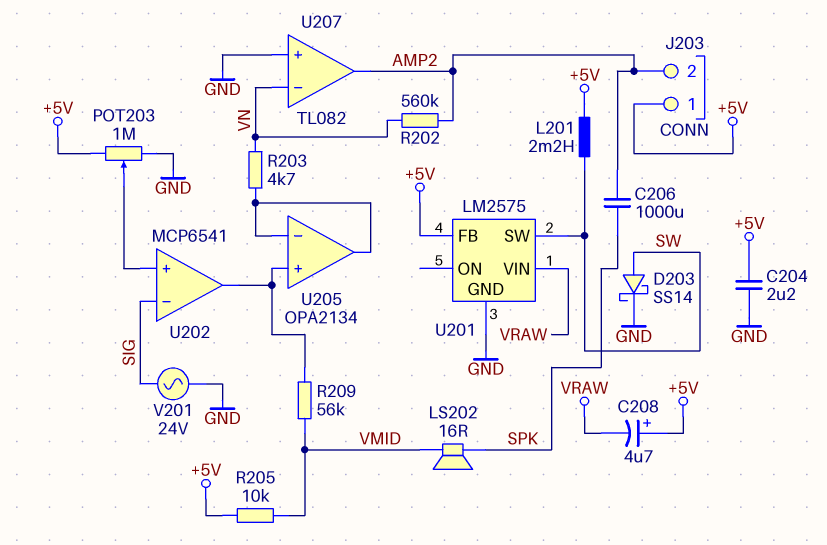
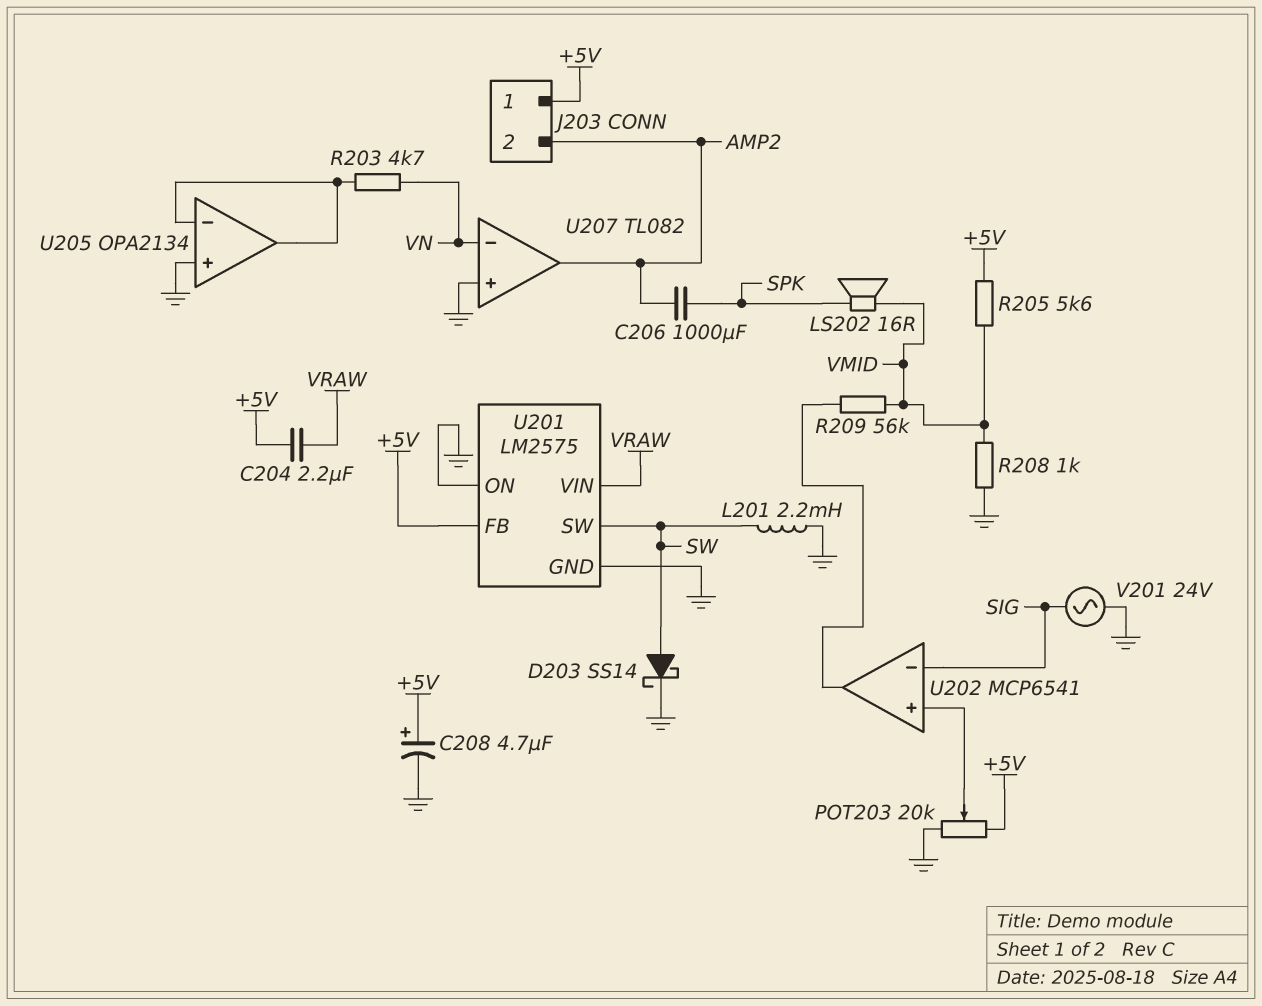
C204: 2.2uF (+5V, GND) -> 2.2uF (+5V, VRAW)
C208: 4.7uF (plus +5V, minus VRAW) -> 4.7uF (plus +5V, minus GND)
L201: 2.2mH (+5V, SW) -> 2.2mH (GND, SW)
POT203: 1M (+5V, GND, wiper U202/in+) -> 20k (+5V, GND, wiper U202/in+)
R202: 560k (AMP2, VN) -> none
R205: 10k (+5V, VMID) -> 5.6k (+5V, VMID)
R208: none -> 1k (GND, VMID)
U201 pin ON: none -> GND
U205 pin in+: U202/out -> GND

